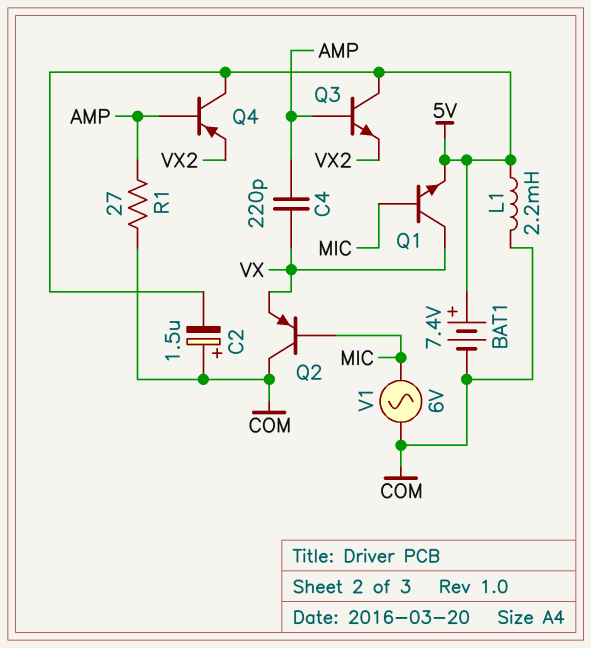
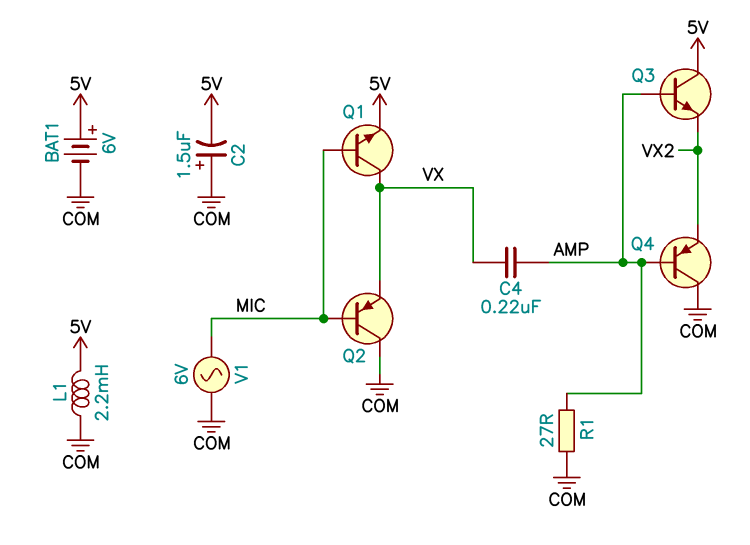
BAT1: 7.4V (plus 5V, minus COM) -> 6V (plus 5V, minus COM)
C4: 220pF (AMP, VX) -> 220nF (AMP, VX)
Q4: PNP (B AMP, C 5V, E VX2) -> PNP (B AMP, C COM, E VX2)

